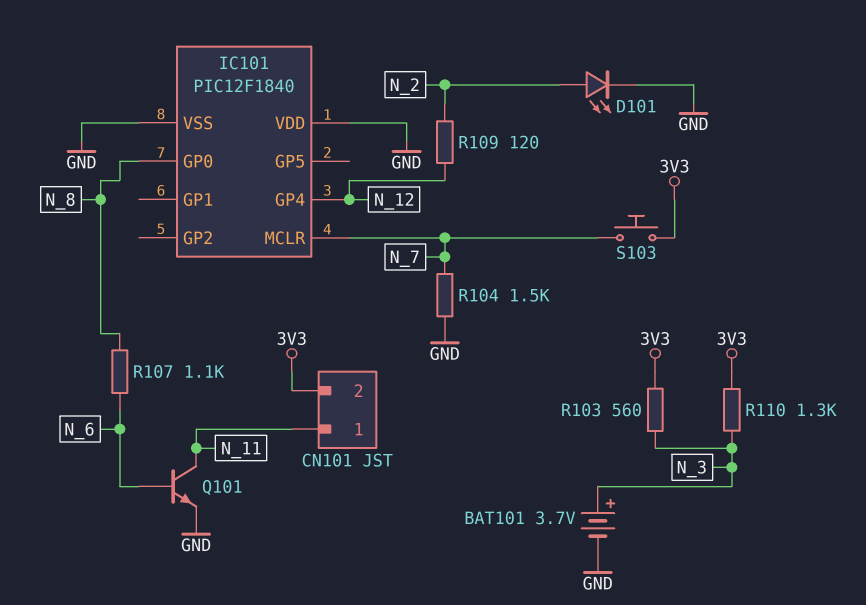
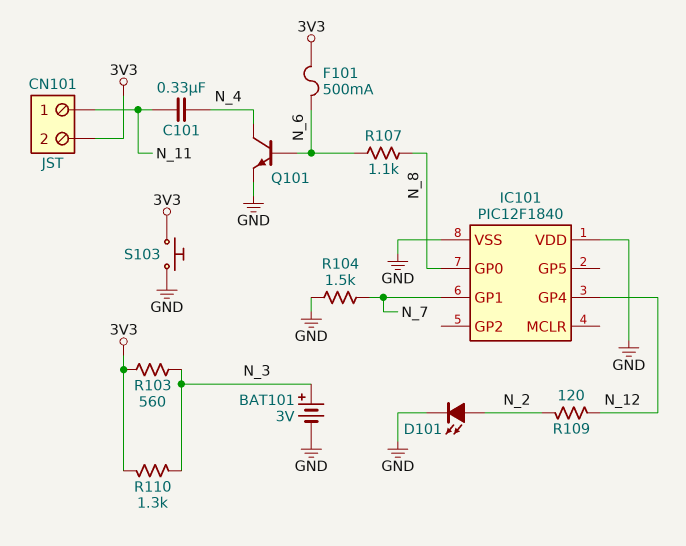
BAT101: 3.7V (plus N_3, minus GND) -> 3V (plus N_3, minus GND)
C101: none -> 330nF (N_4, N_11)
F101: none -> 500mA (3V3, N_6)
IC101 pin GP1: none -> N_7
IC101 pin MCLR: N_7 -> none
Q101: NPN (B N_6, C N_11, E GND) -> NPN (B N_6, C N_4, E GND)
S103: button (3V3, N_7) -> button (3V3, GND)

